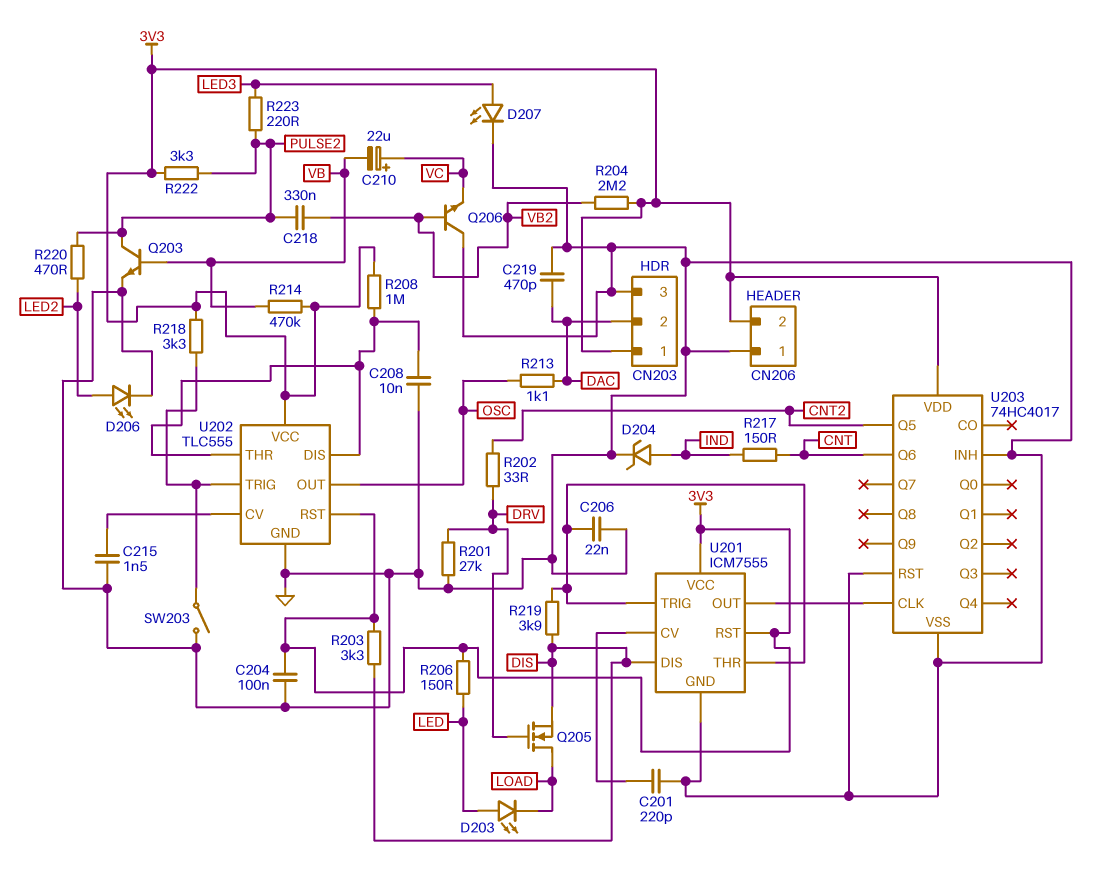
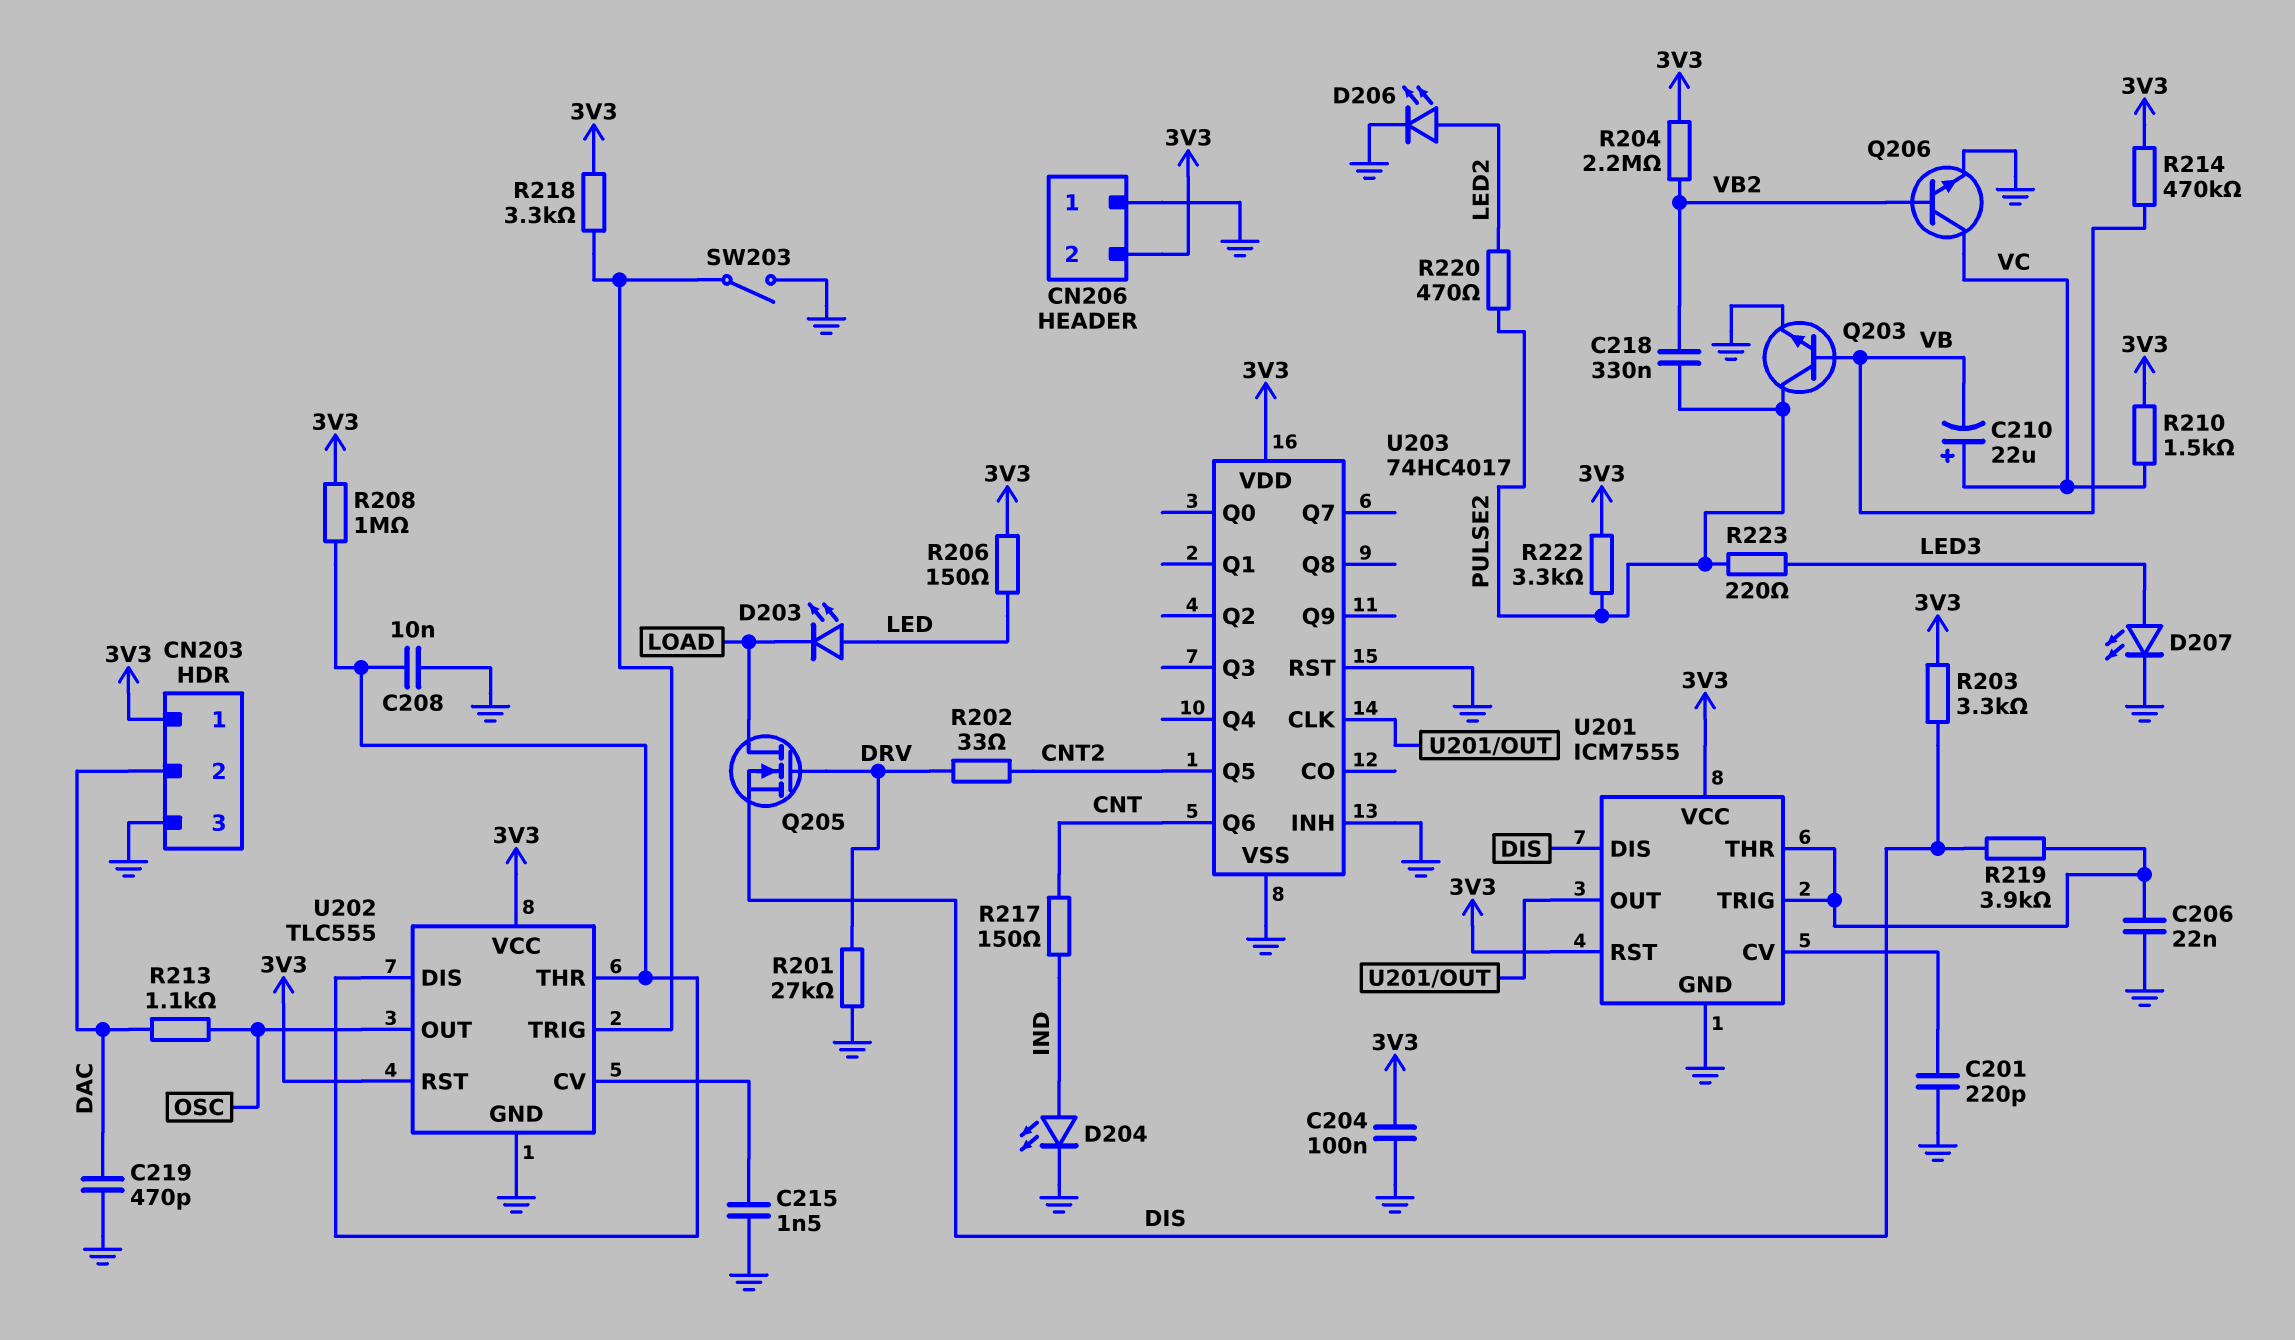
D204: zener (A IND, K GND) -> LED (A IND, K GND)
Q206: NPN (B VB2, C GND, E VC) -> NPN (B VB2, C VC, E GND)
R210: none -> 1.5k (3V3, VC)

